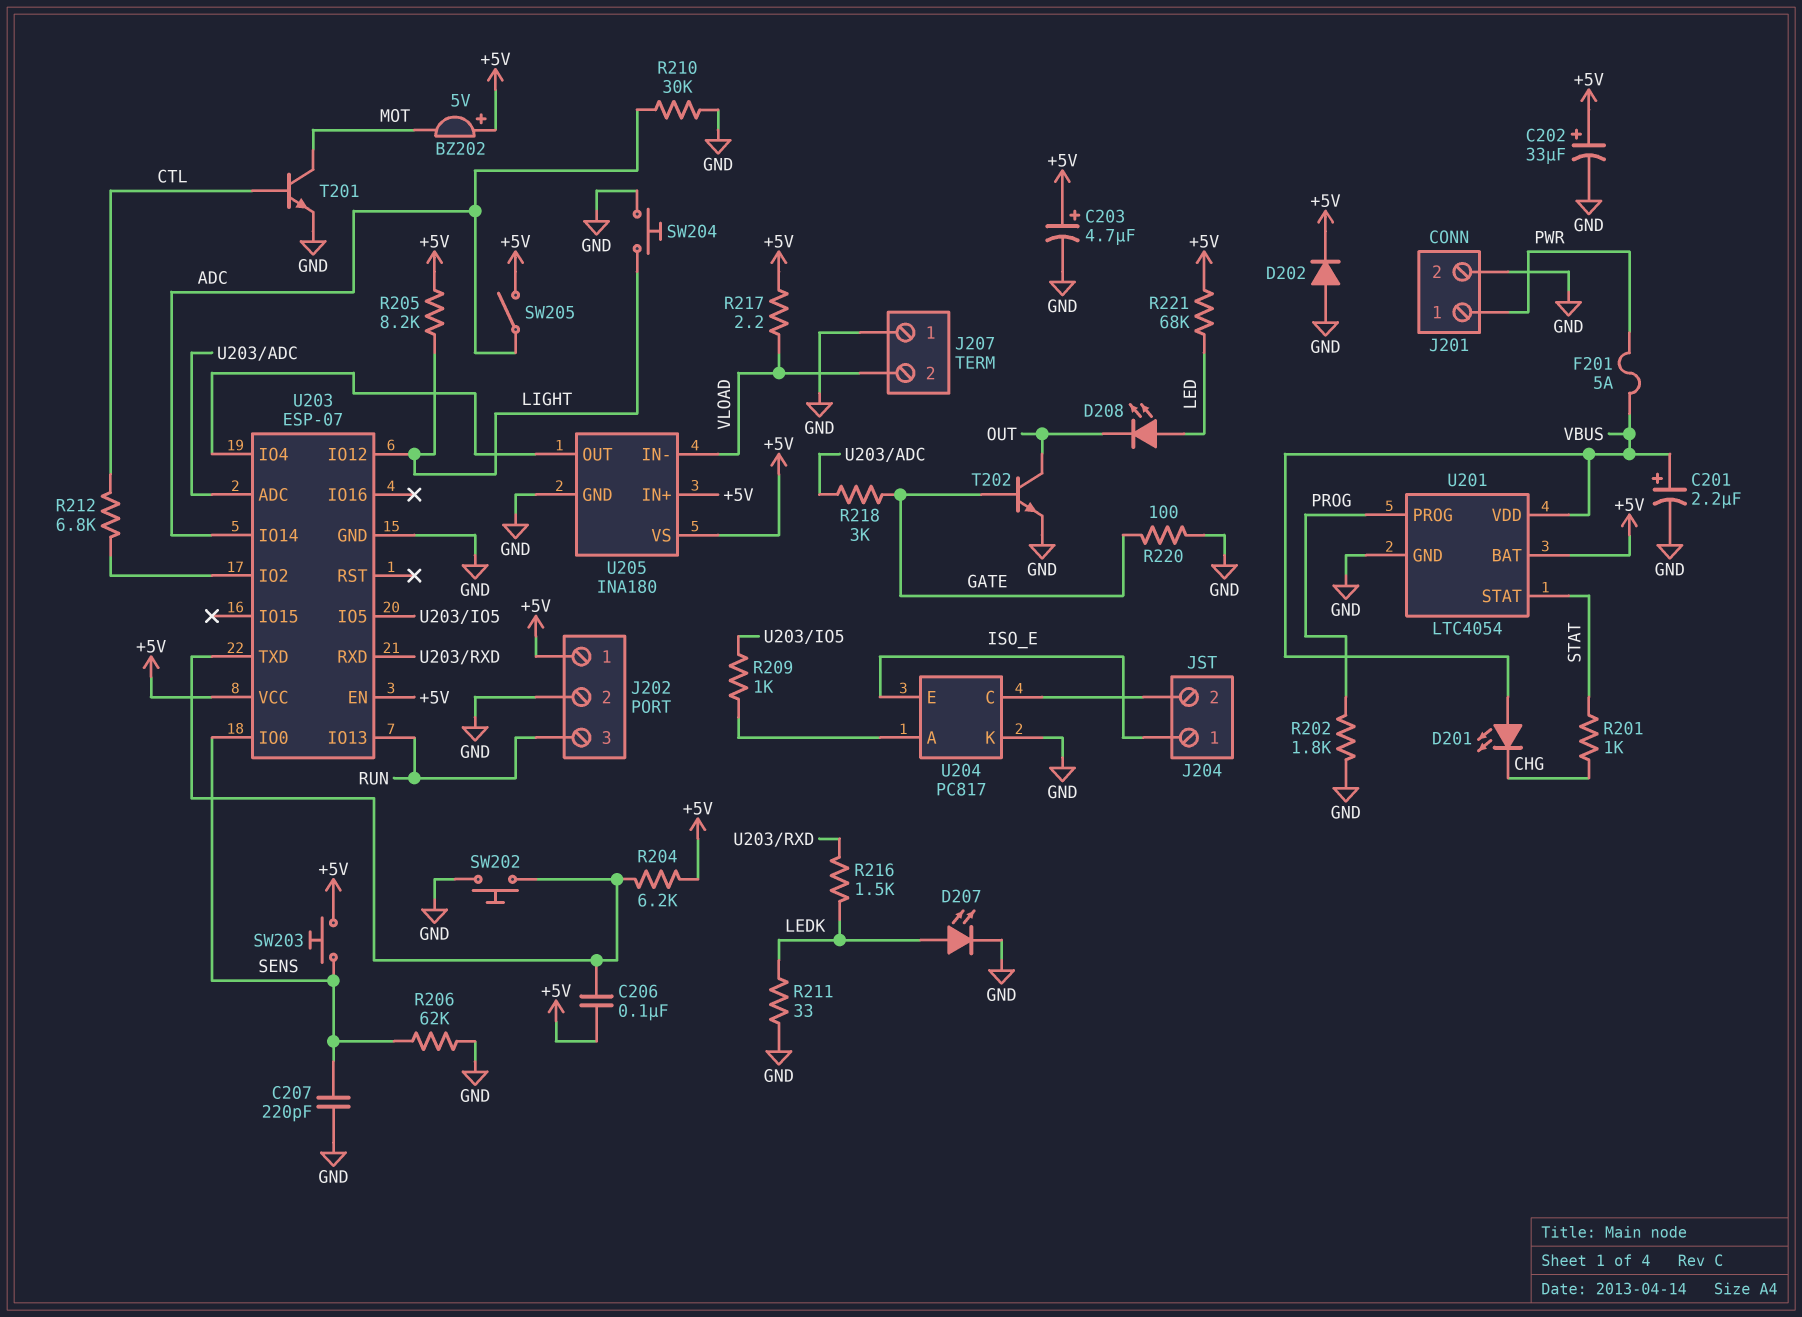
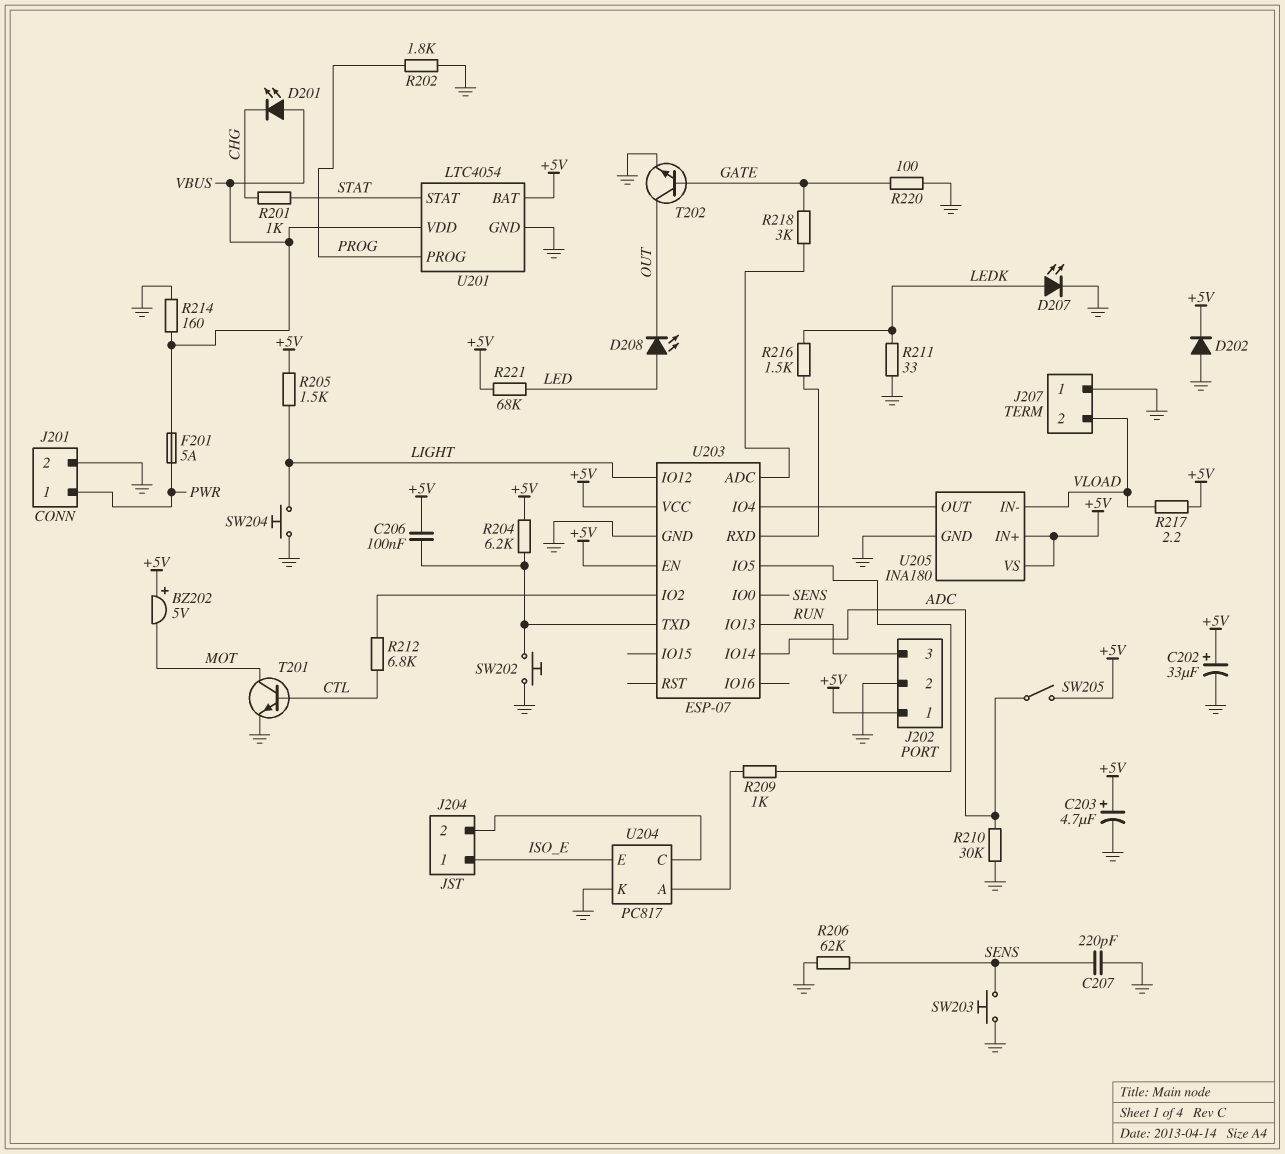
C201: 2.2uF (plus VBUS, minus GND) -> none
R205: 8.2k (+5V, LIGHT) -> 1.5k (+5V, LIGHT)
R214: none -> 160 (GND, VBUS)
SW203: button (+5V, SENS) -> button (GND, SENS)

